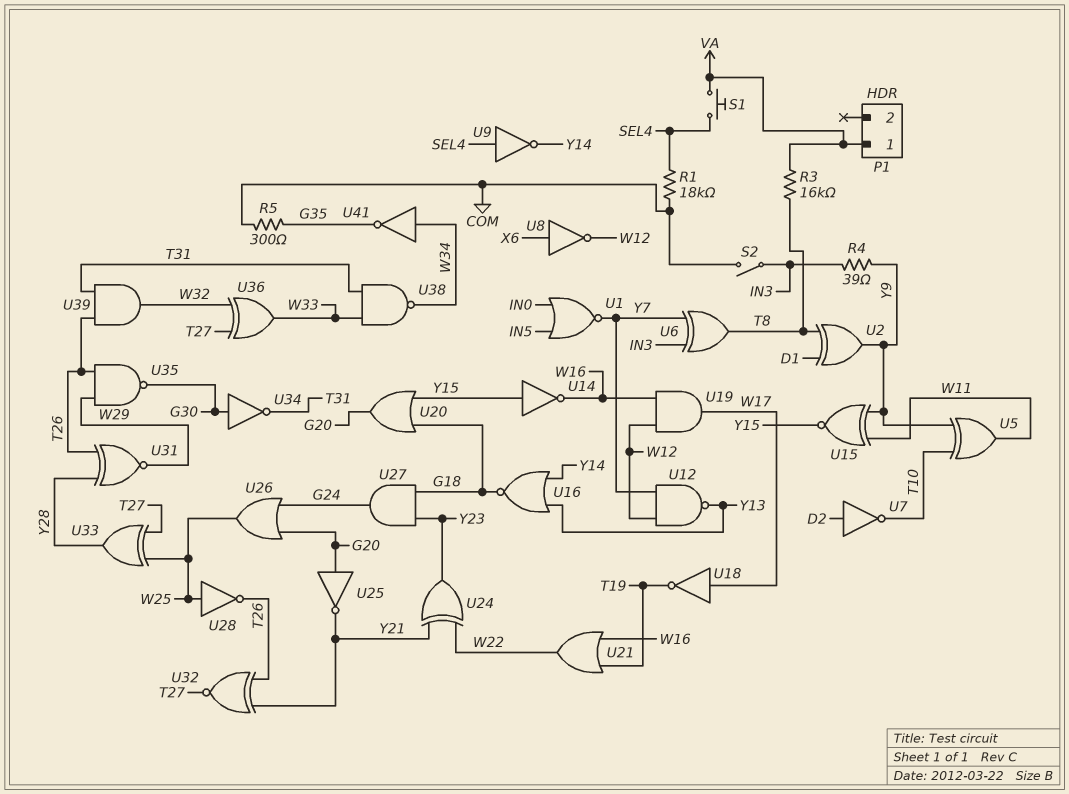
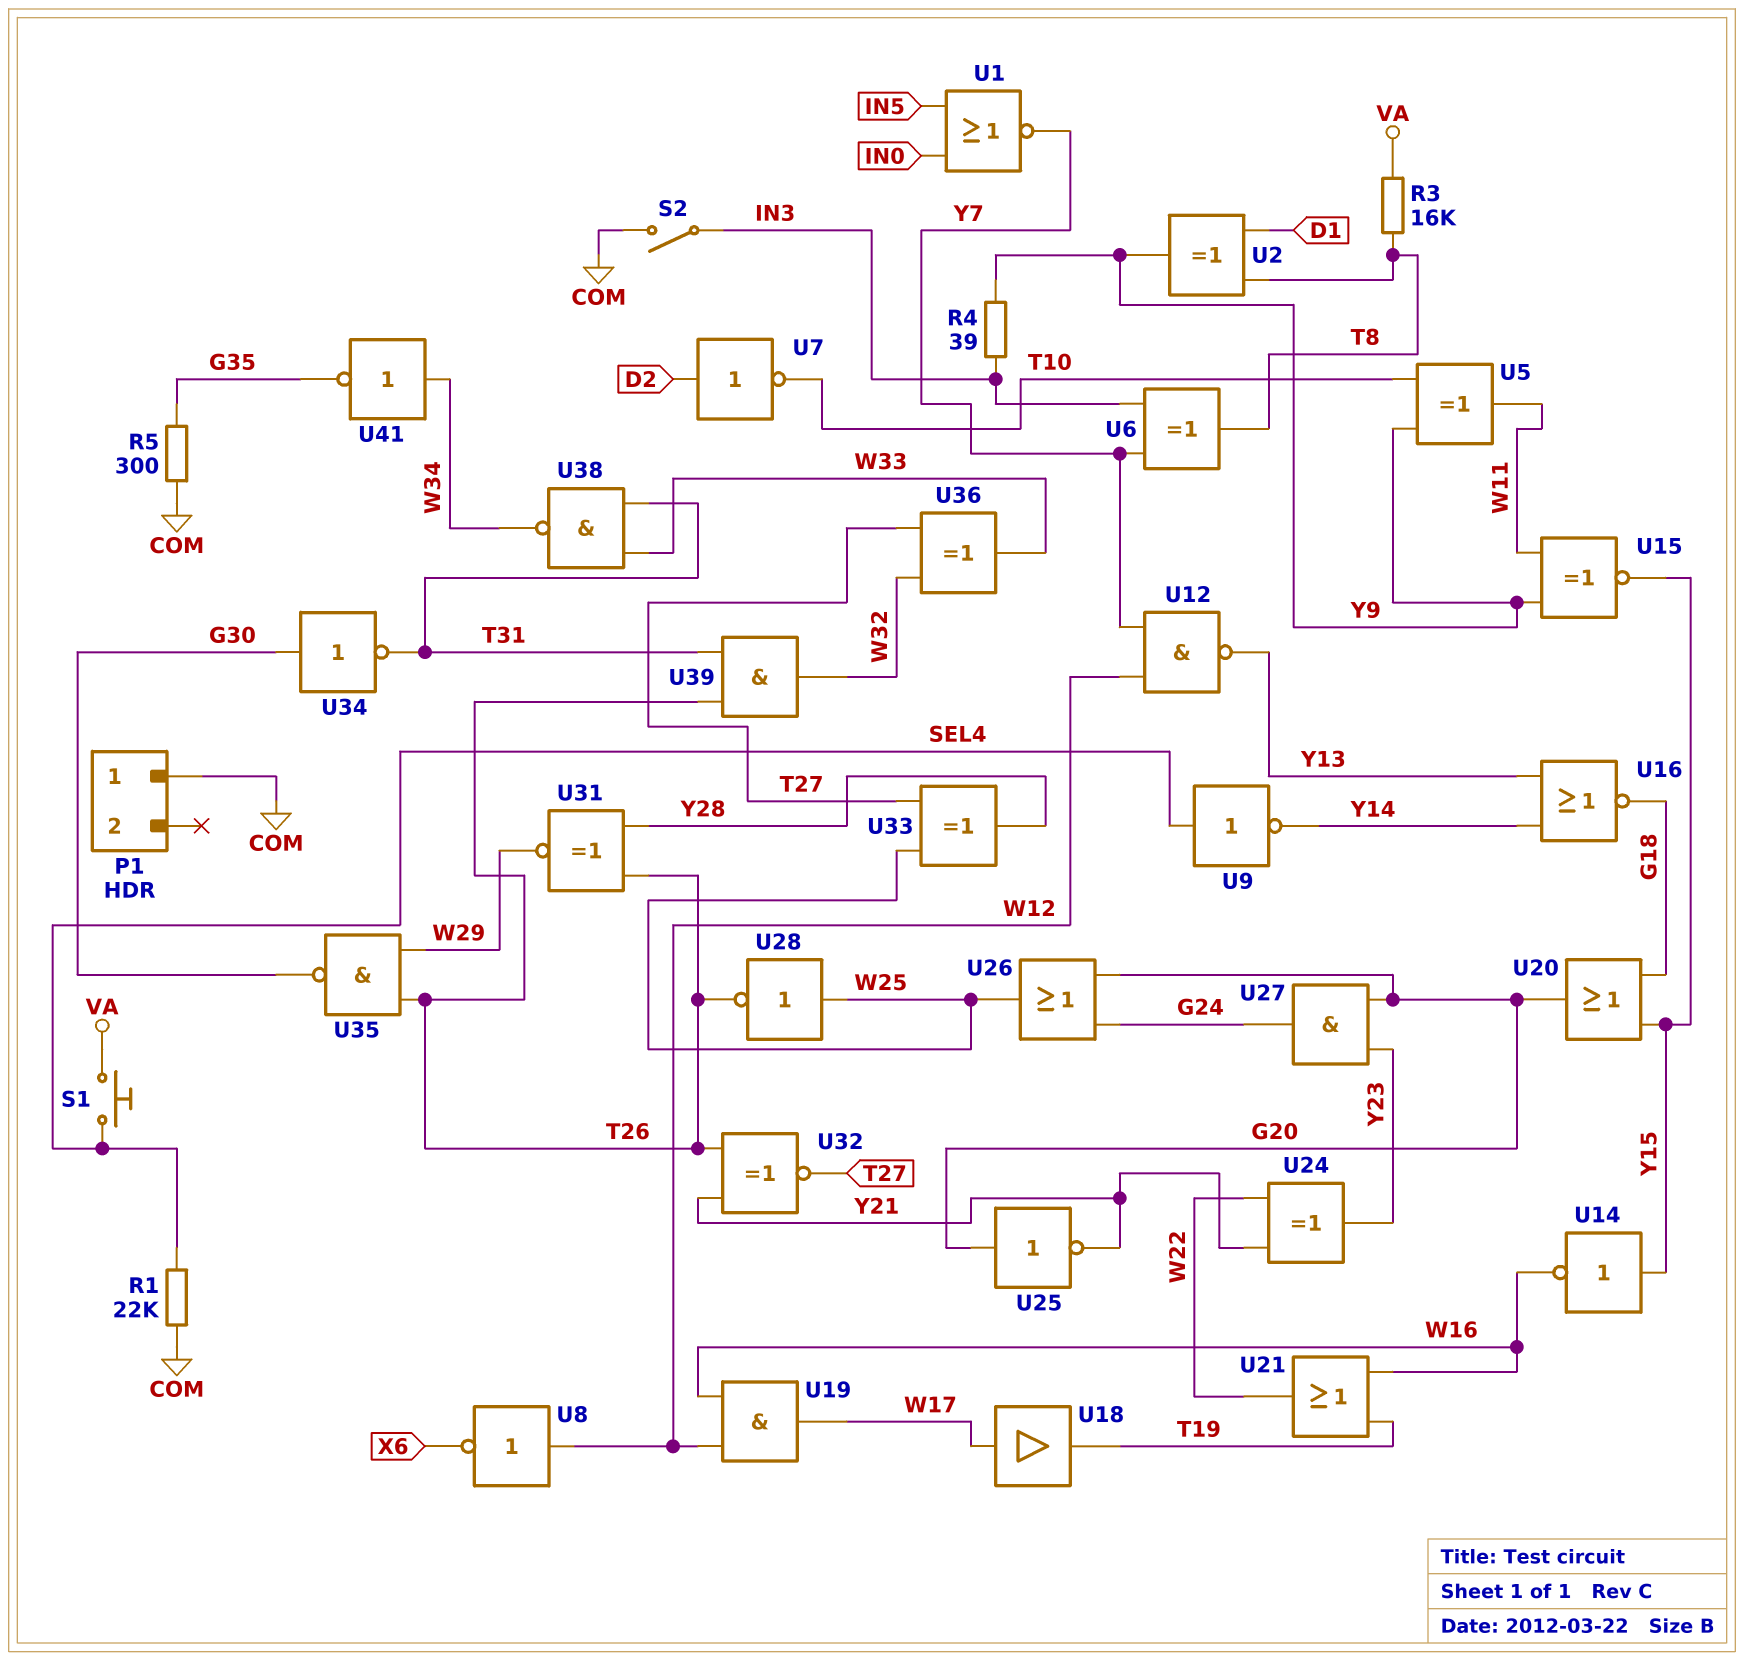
P1 pin 1: VA -> COM
R1: 18k (COM, SEL4) -> 22k (COM, SEL4)
U8: NOT (in X6, out W12) -> NOT (in W12, out X6)
U18: NOT (in W17, out T19) -> buffer (in W17, out T19)
U27: AND (in G18, in Y23, out G24) -> AND (in G20, in Y23, out G24)

